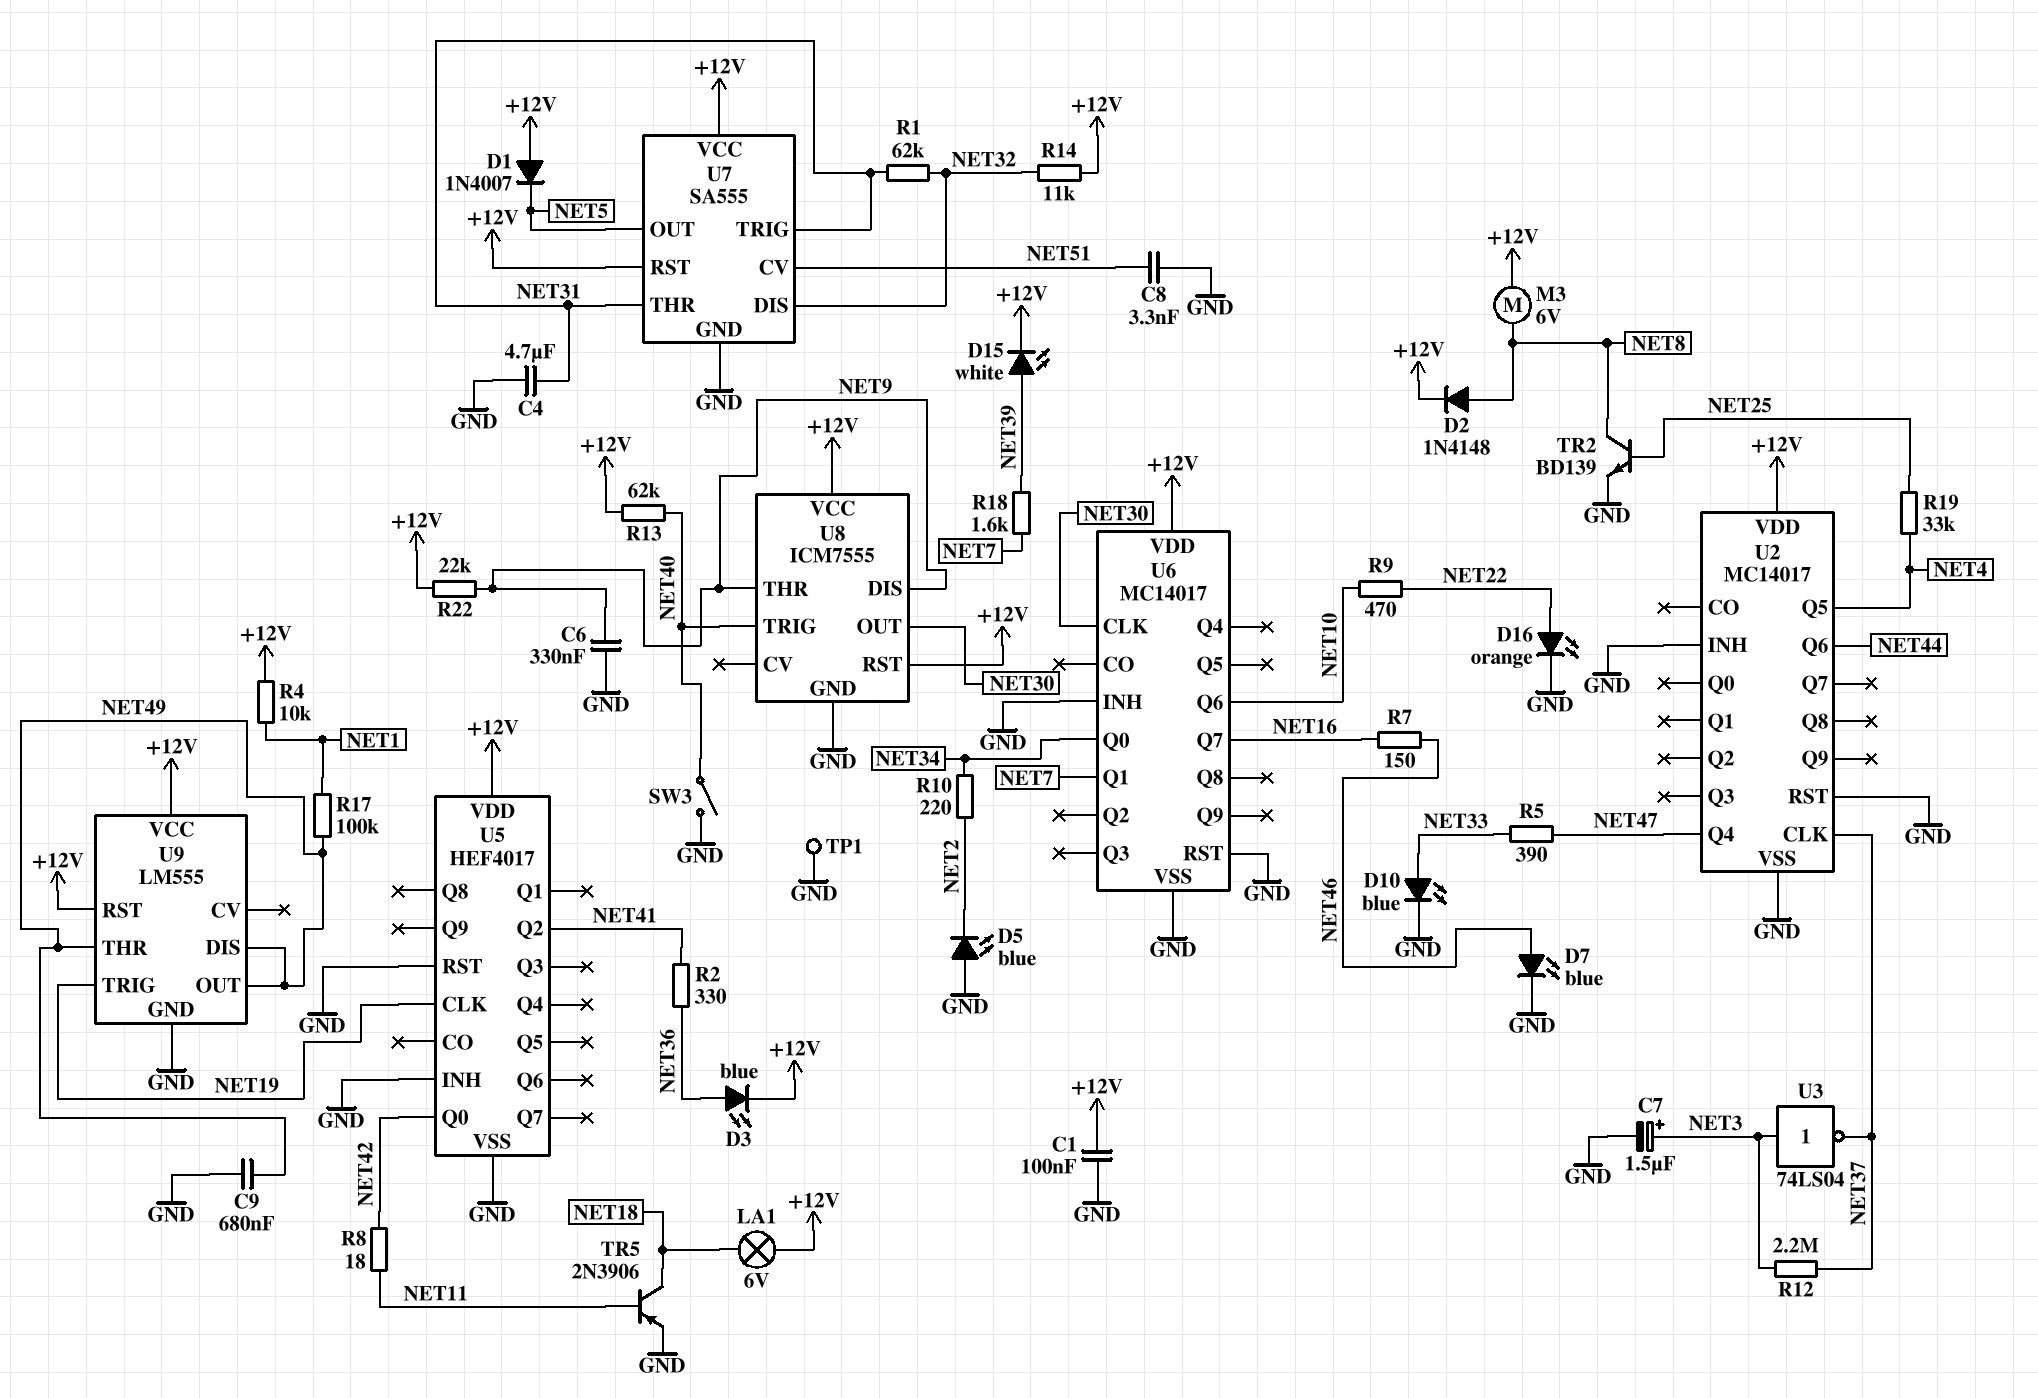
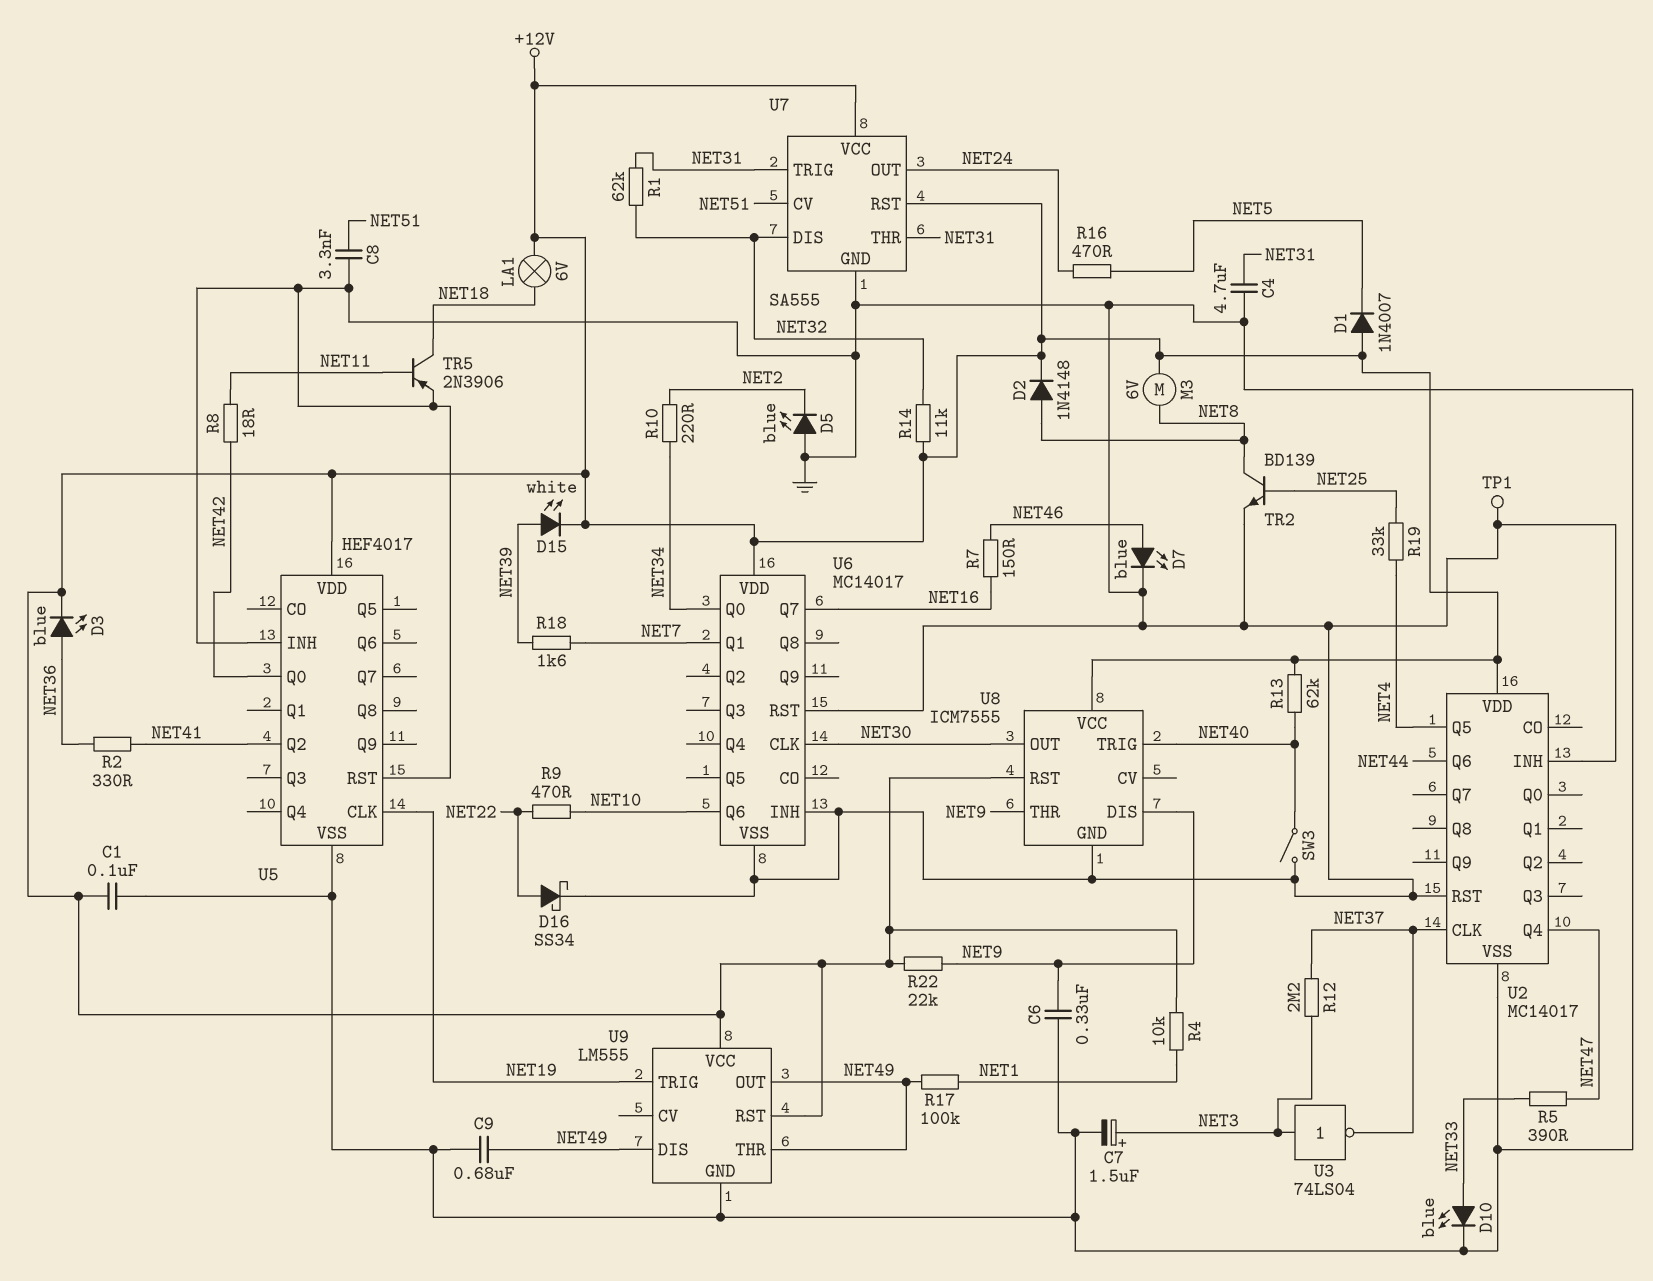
D16: LED orange (A NET22, K GND) -> schottky SS34 (A NET22, K GND)
R16: none -> 470 (NET5, NET24)
U7 pin OUT: NET5 -> NET24

